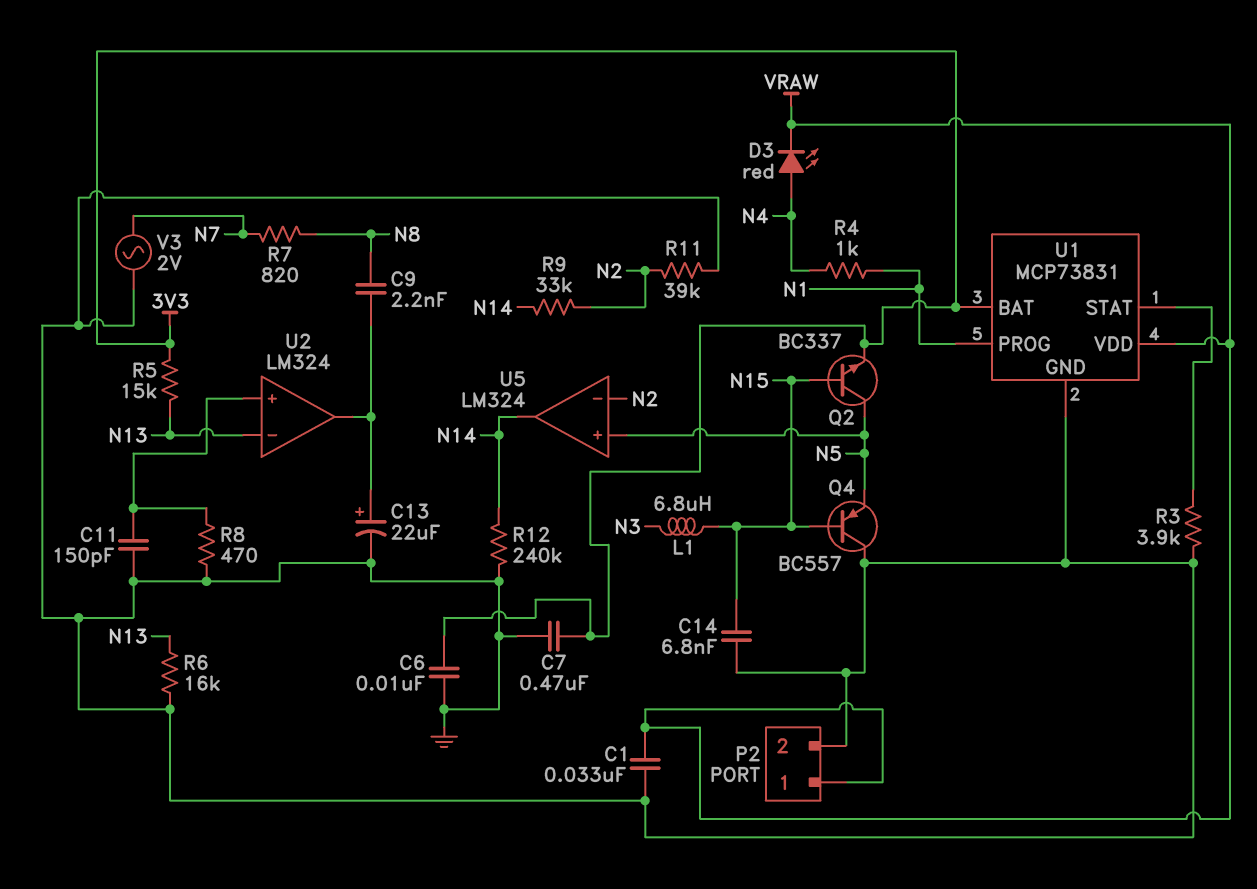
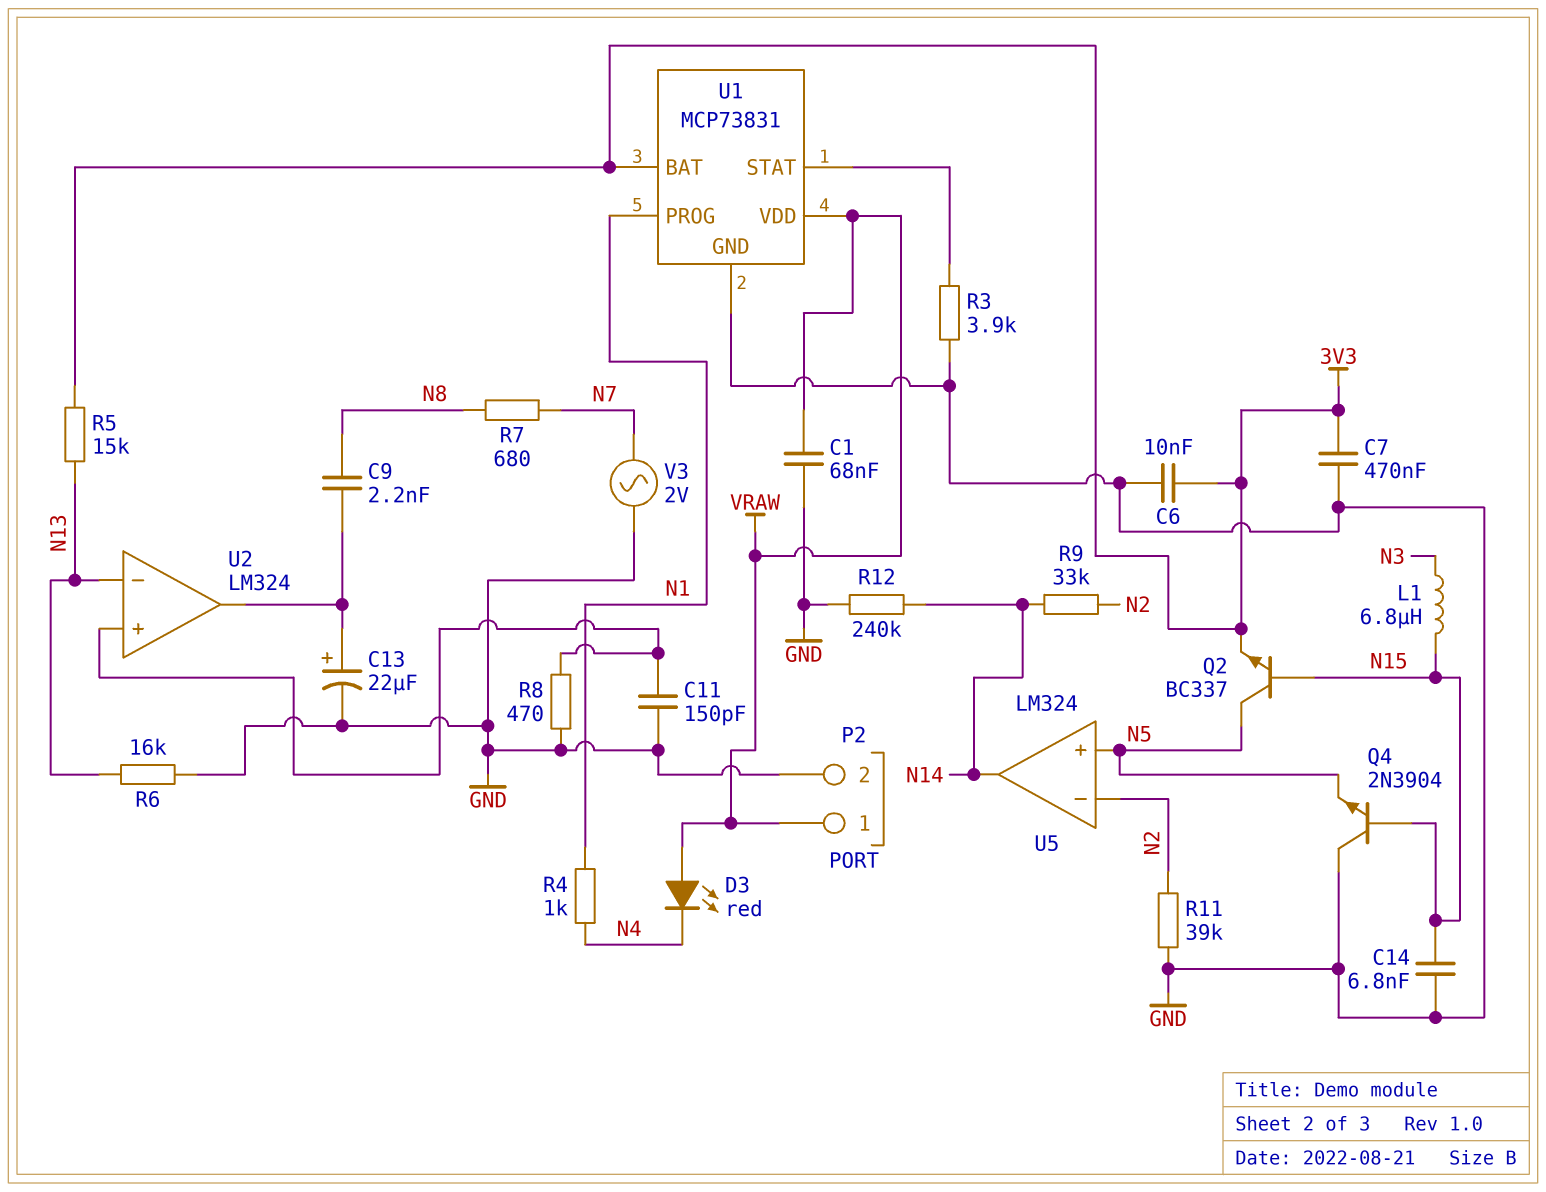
C1: 33nF (GND, VRAW) -> 68nF (GND, VRAW)
D3: LED red (A N4, K VRAW) -> LED red (A VRAW, K N4)
Q4: PNP BC557 (B N15, C GND, E N5) -> NPN 2N3904 (B N15, C GND, E N5)
R7: 820 (N7, N8) -> 680 (N7, N8)

